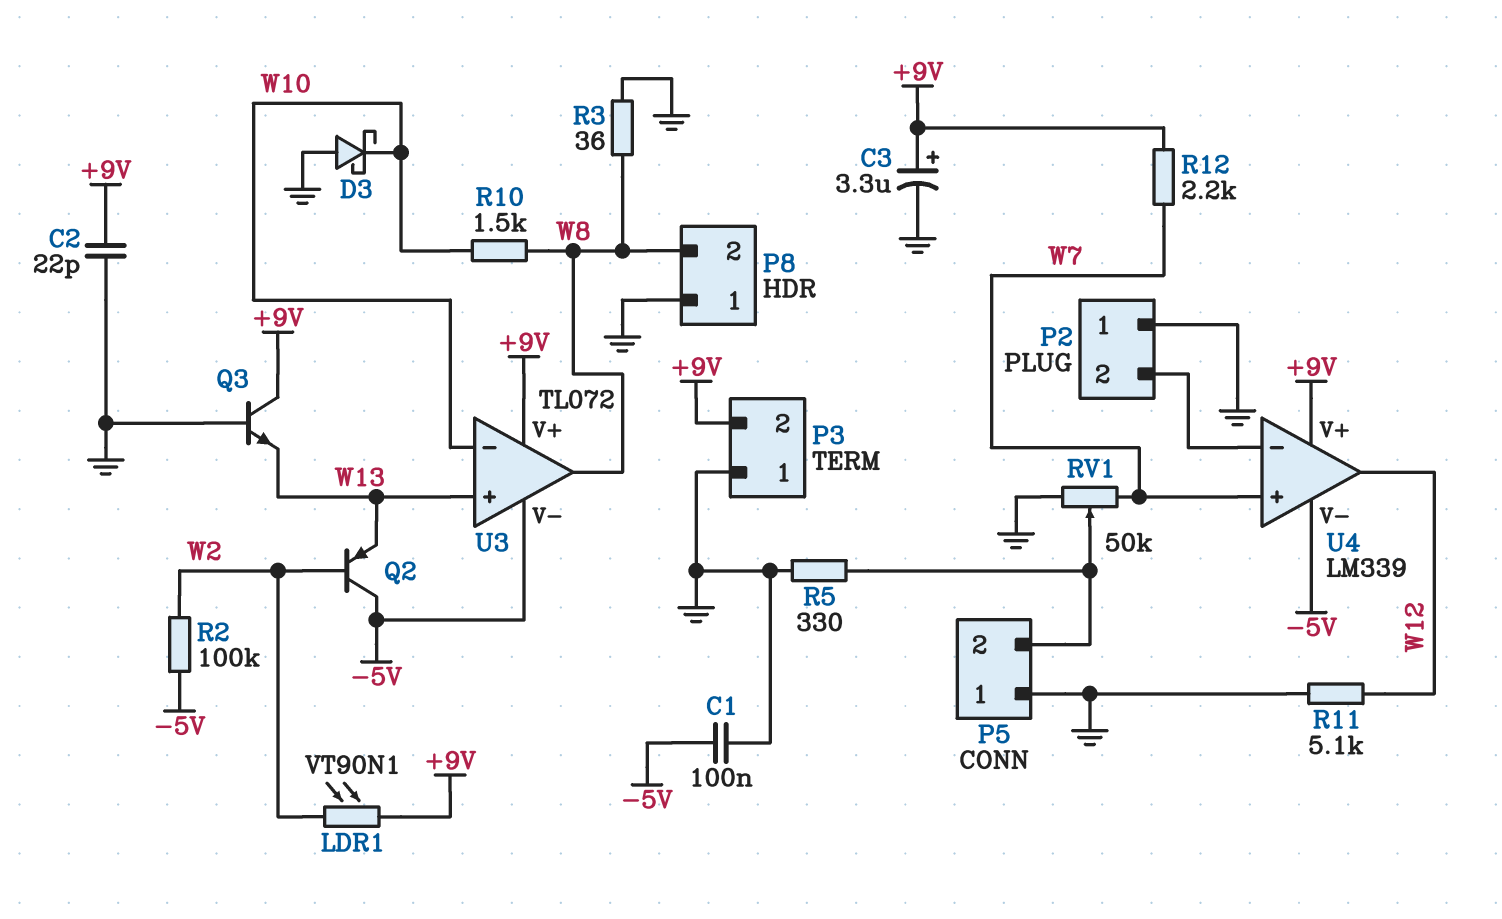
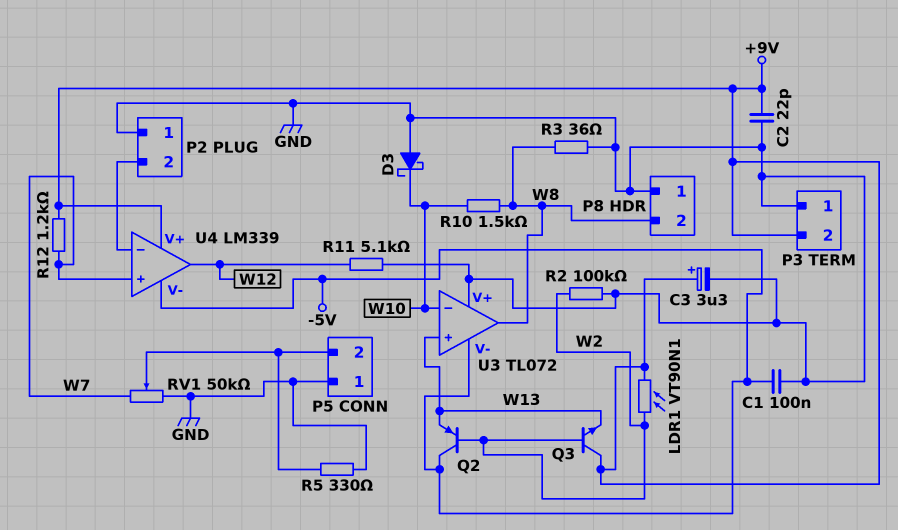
Q3: NPN (B GND, C +9V, E W13) -> NPN (B W2, C +9V, E W13)
R2: 100k (-5V, W2) -> 100k (GND, W2)
R12: 2.2k (+9V, W7) -> 1.2k (+9V, W7)
U3 pin V+: +9V -> GND

